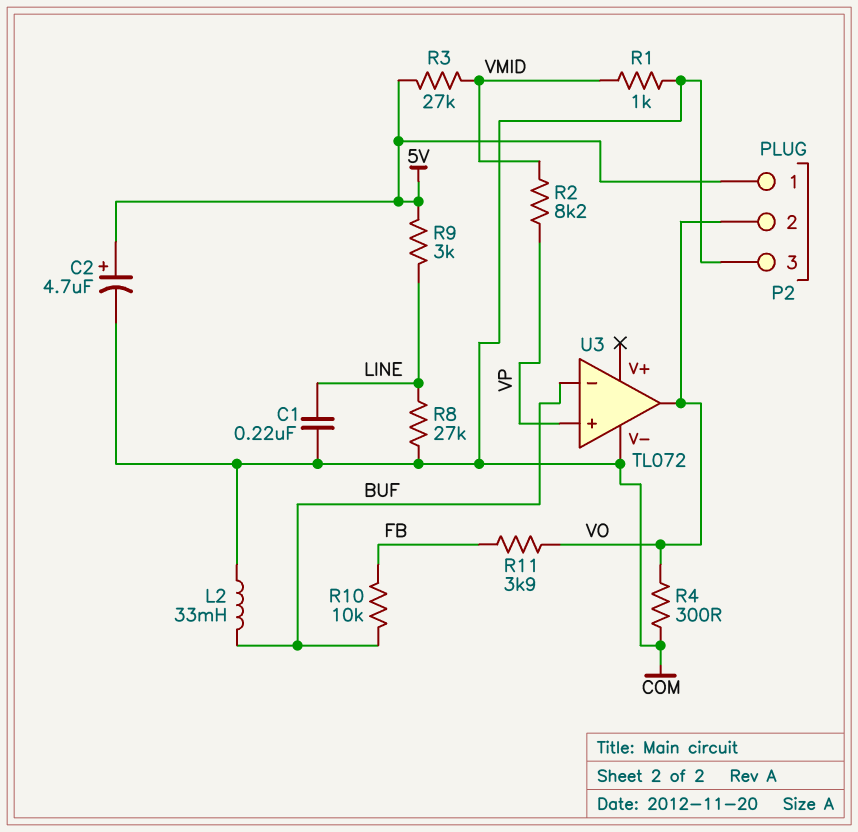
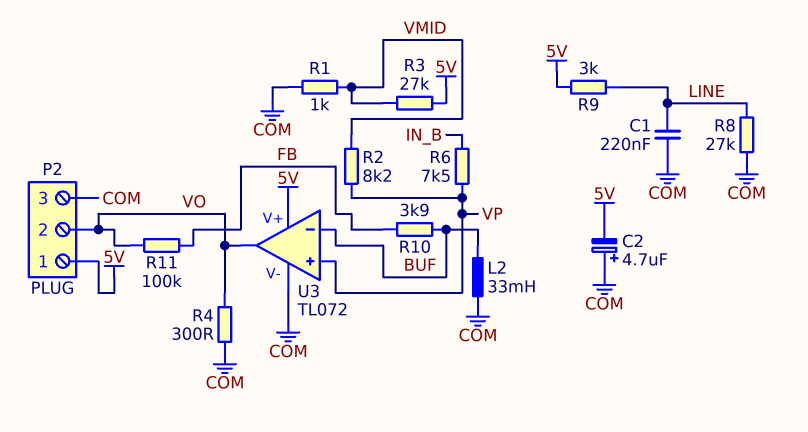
C2: 4.7uF (plus 5V, minus COM) -> 4.7uF (plus COM, minus 5V)
R6: none -> 7.5k (IN_B, VP)
R10: 10k (BUF, FB) -> 3.9k (BUF, FB)
R11: 3.9k (FB, VO) -> 100k (FB, VO)
U3 pin V+: none -> 5V

